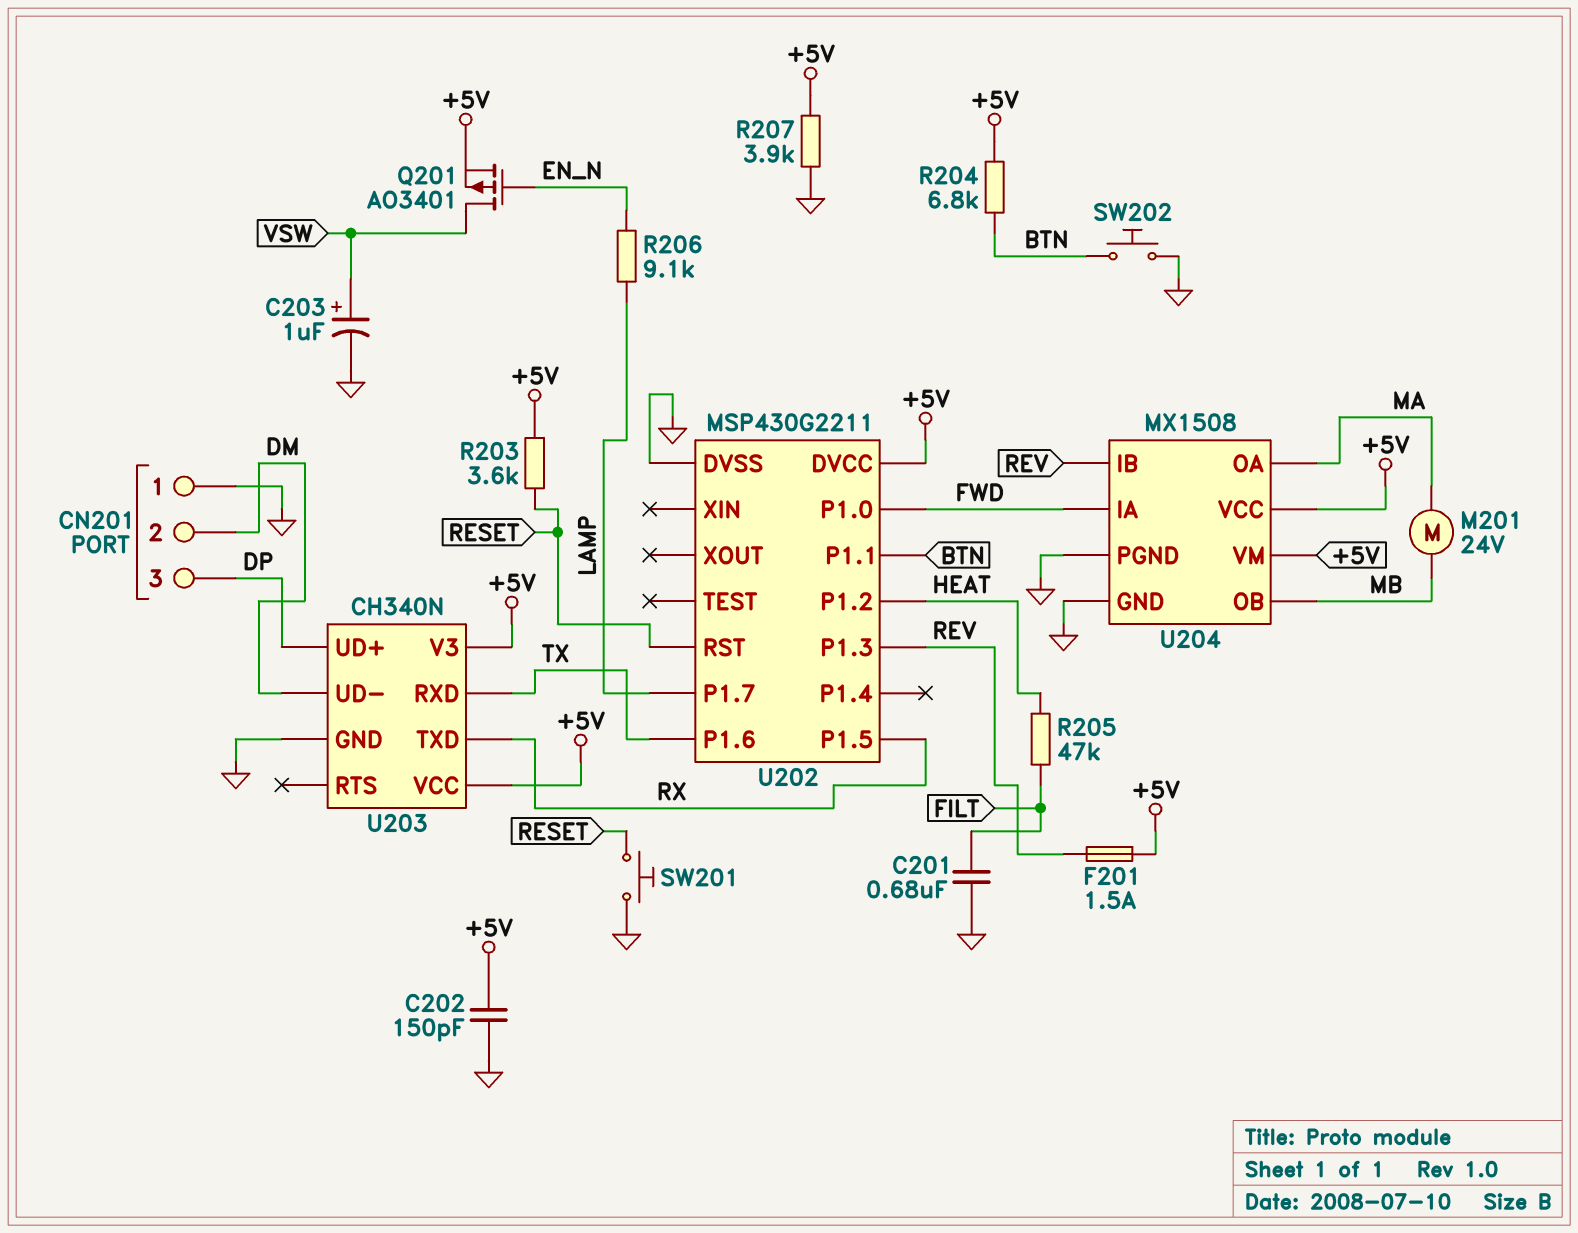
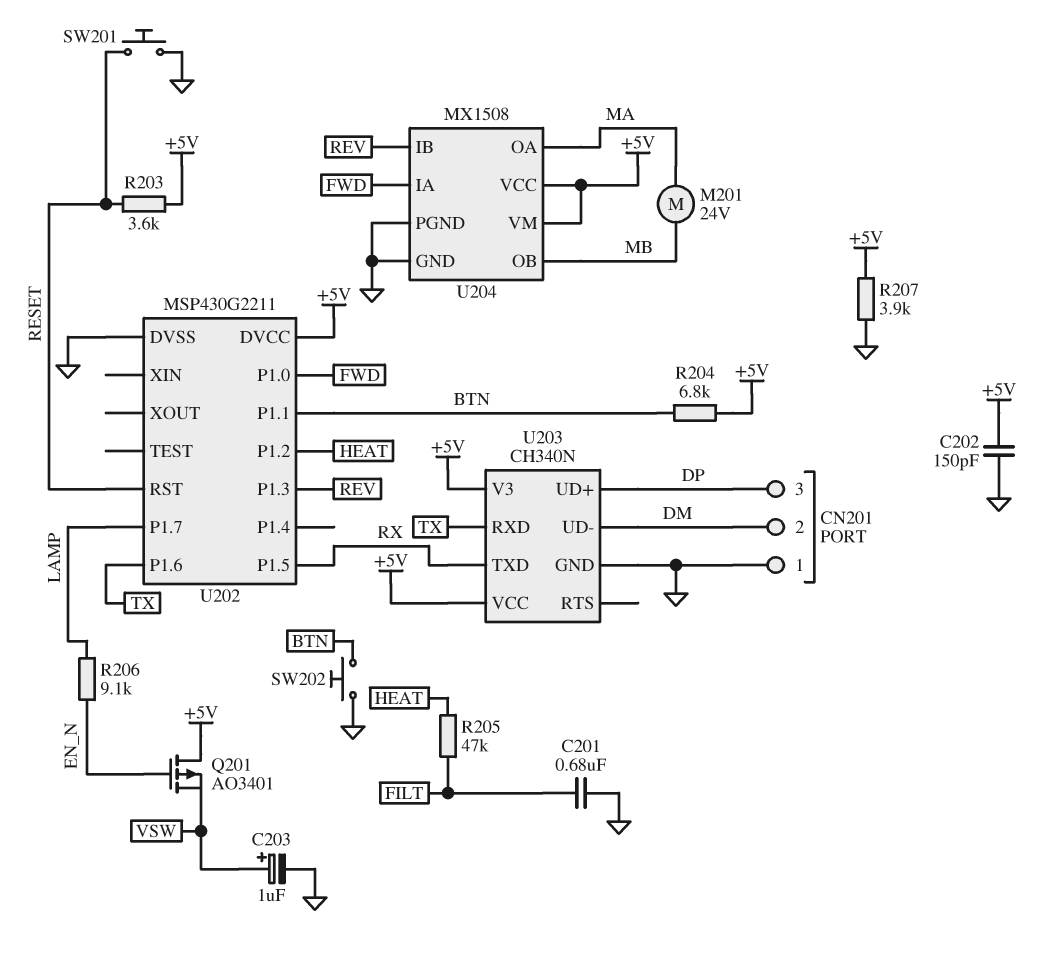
F201: 1.5A (+5V, REV) -> none
Q201: PMOS AO3401 (G EN_N, D VSW, S +5V) -> PMOS AO3401 (G EN_N, D +5V, S VSW)

